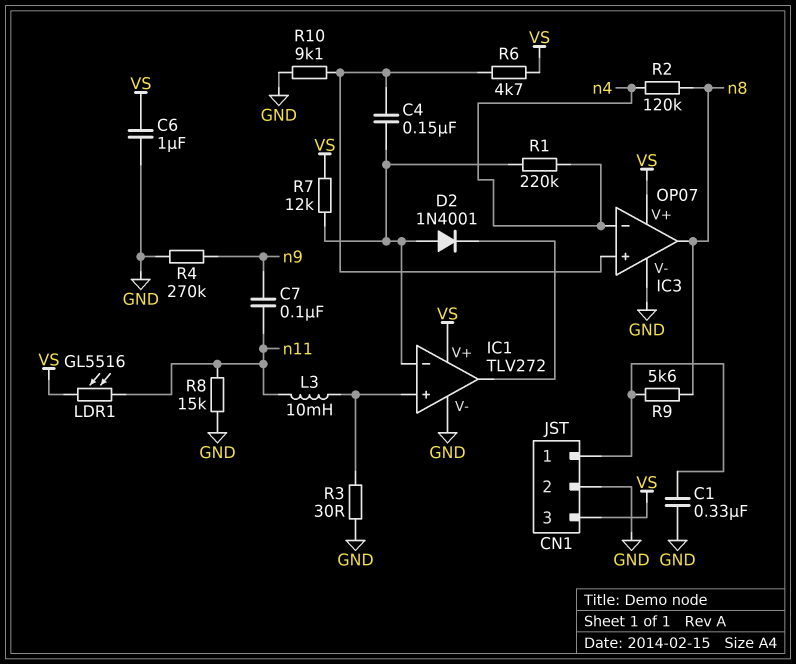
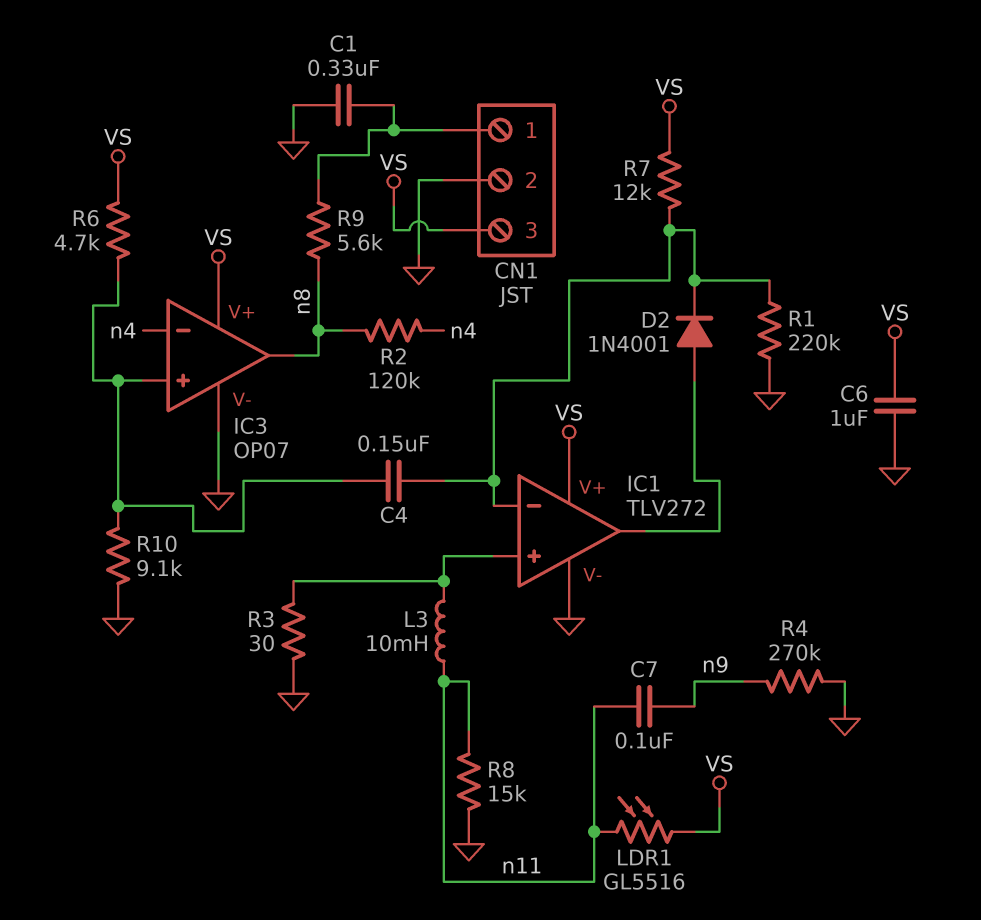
D2: diode 1N4001 (A IC1/in-, K IC1/out) -> diode 1N4001 (A IC1/out, K IC1/in-)
R1: 220k (IC1/in-, n4) -> 220k (GND, IC1/in-)

